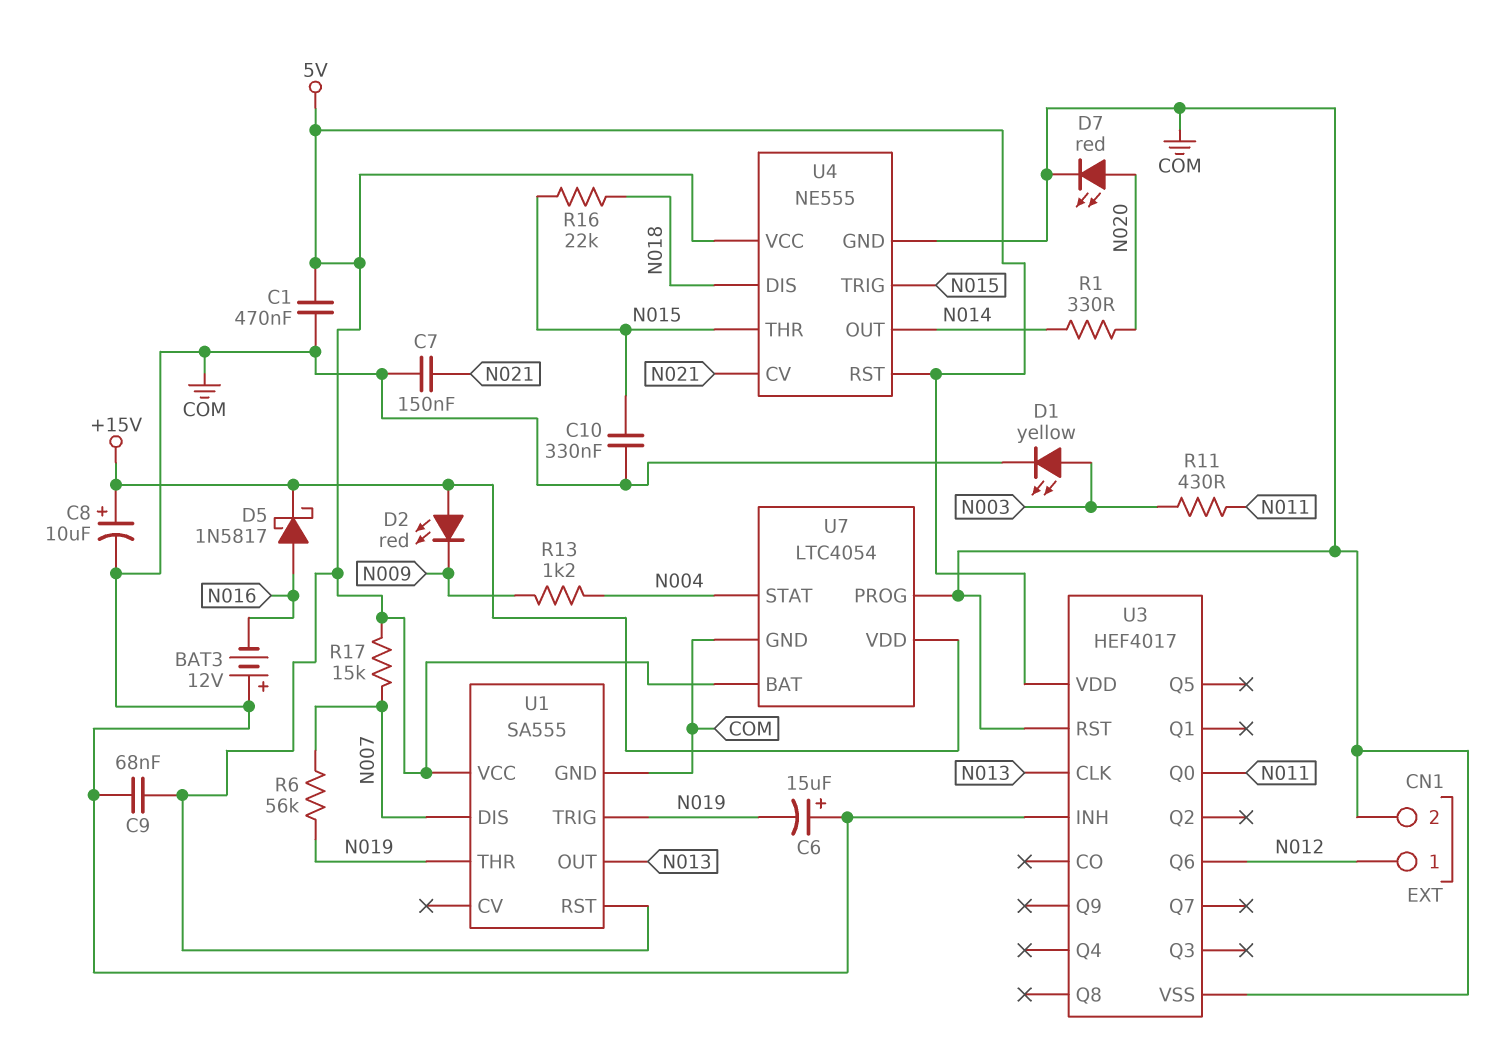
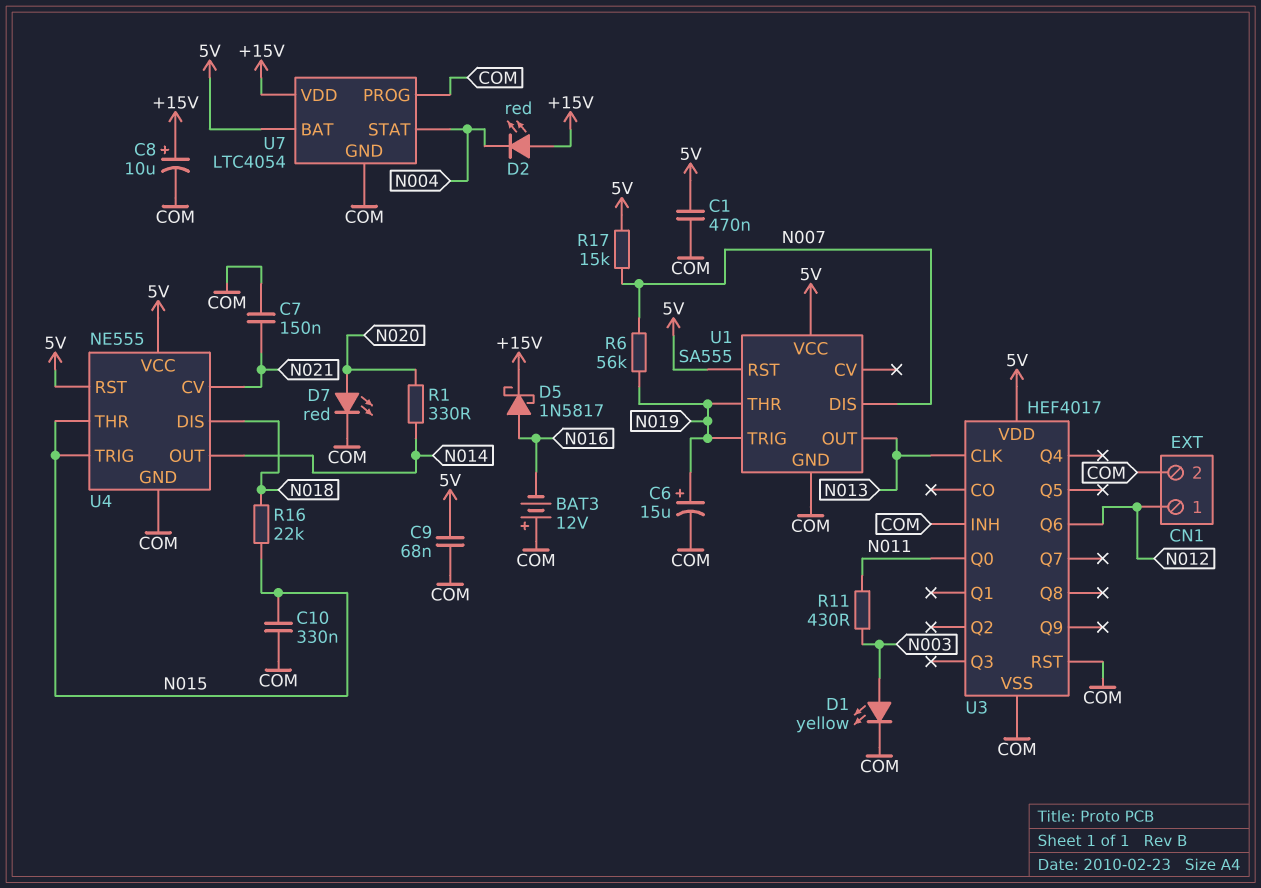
C6: 15uF (plus COM, minus N019) -> 15uF (plus N019, minus COM)
D2: LED red (A +15V, K N009) -> LED red (A +15V, K N004)
R13: 1.2k (N004, N009) -> none

